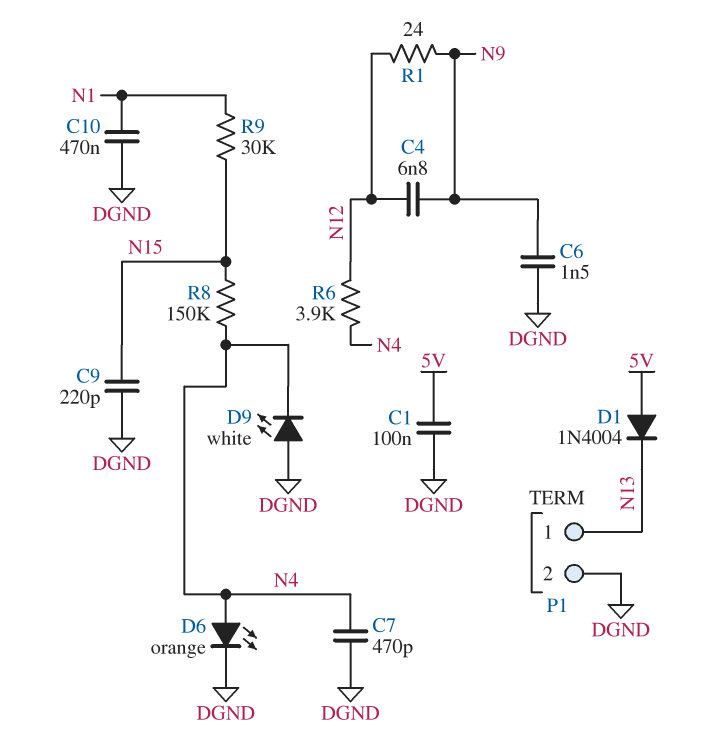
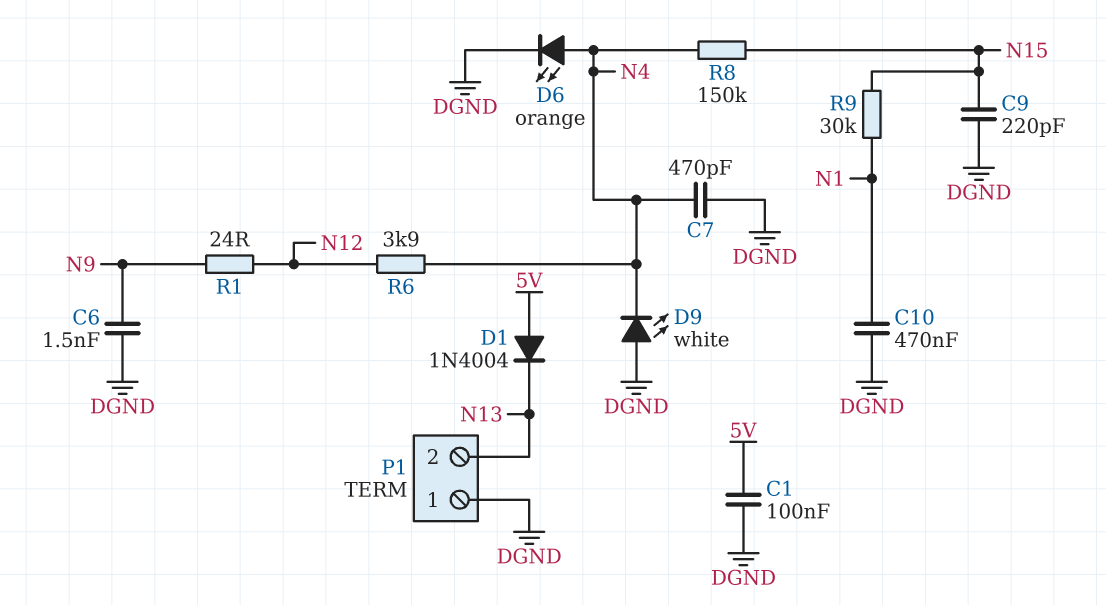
C4: 6.8nF (N9, N12) -> none
P1 pin 1: N13 -> DGND
P1 pin 2: DGND -> N13

